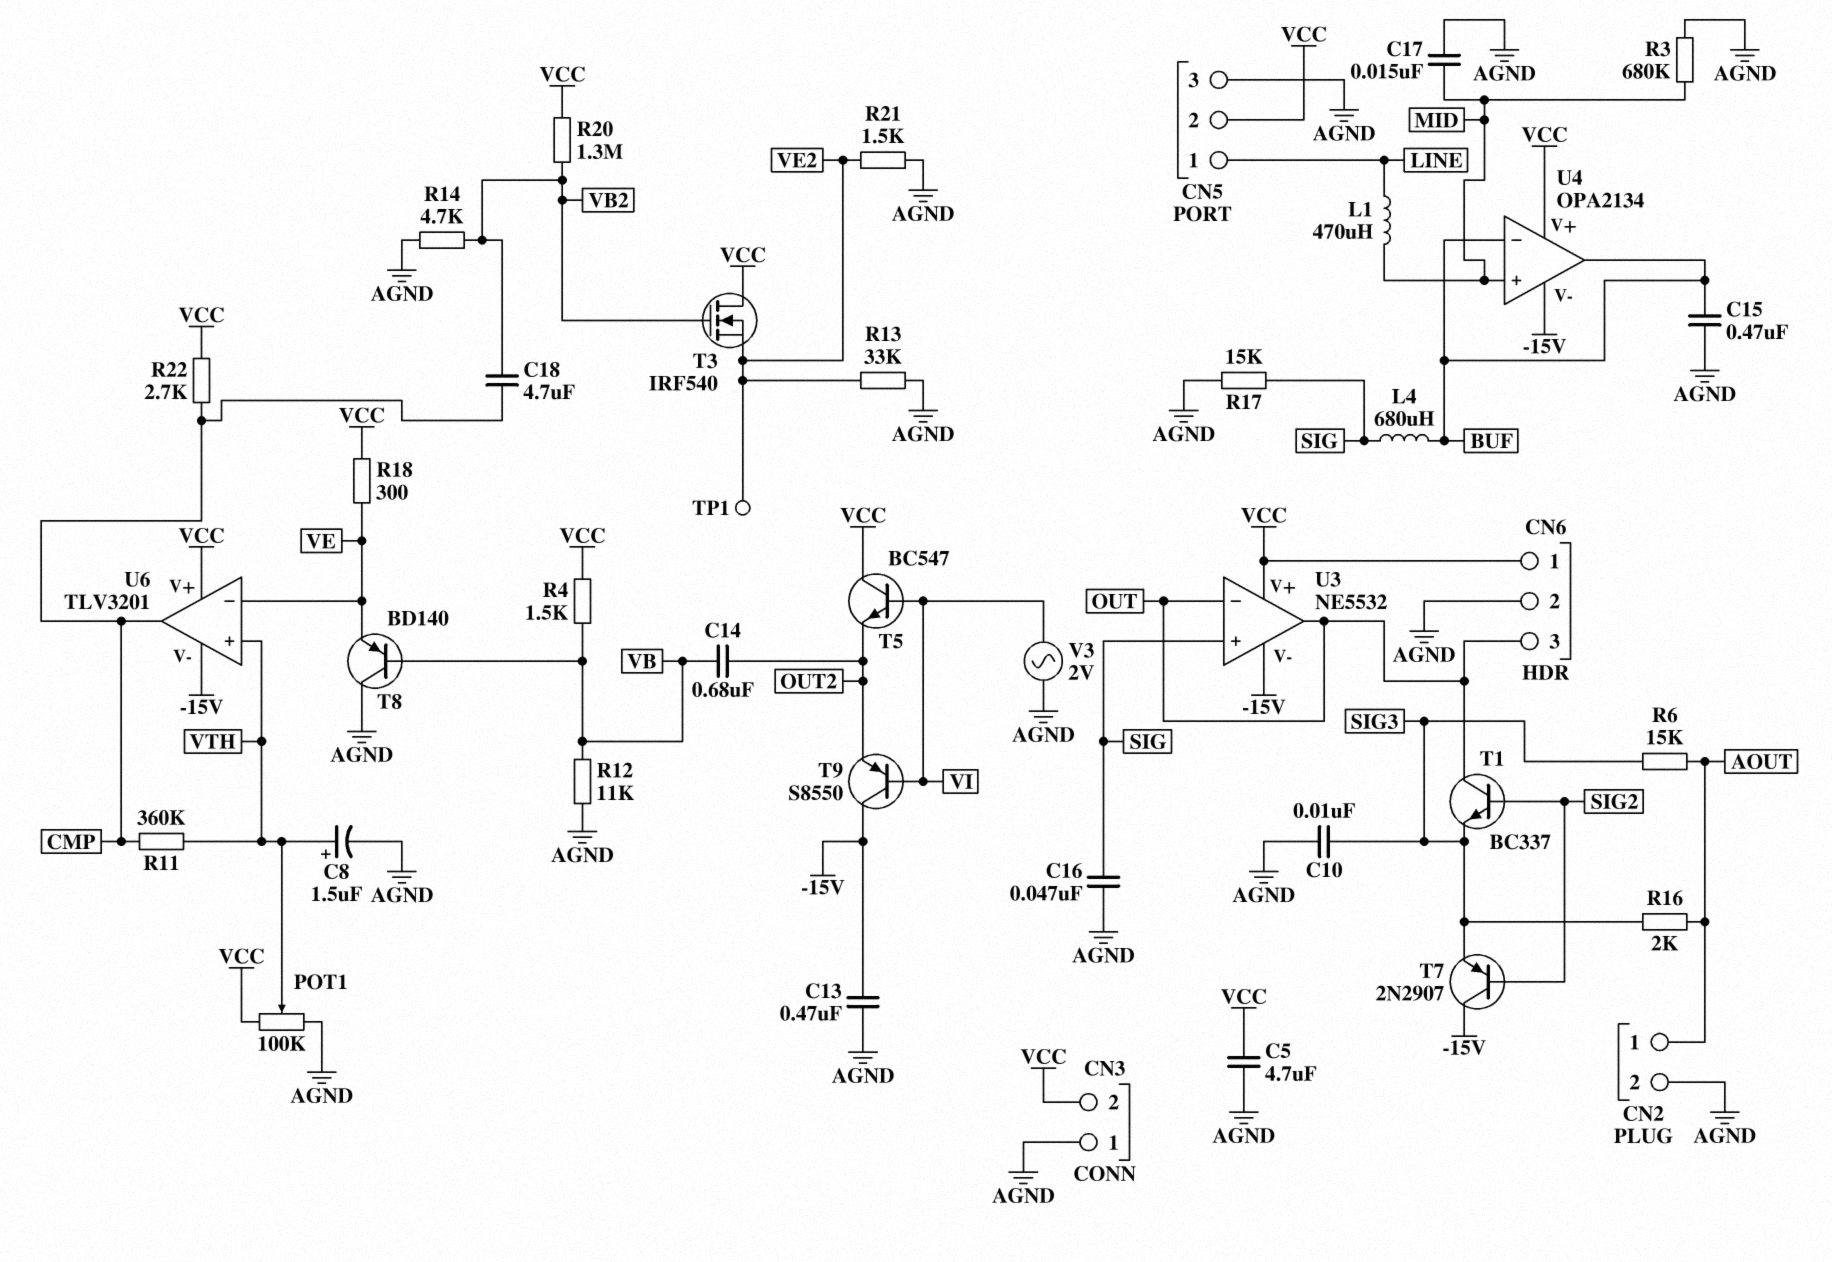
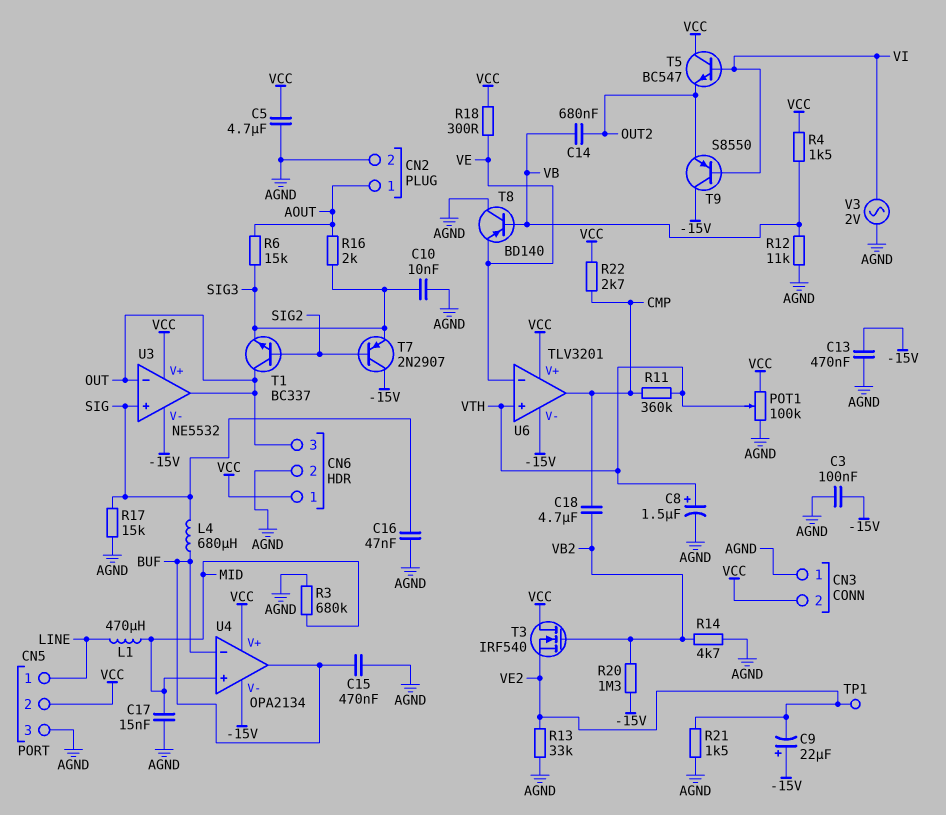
C3: none -> 100nF (-15V, AGND)
C9: none -> 22uF (plus -15V, minus VE2)
R20: 1.3M (VB2, VCC) -> 1.3M (-15V, VB2)

